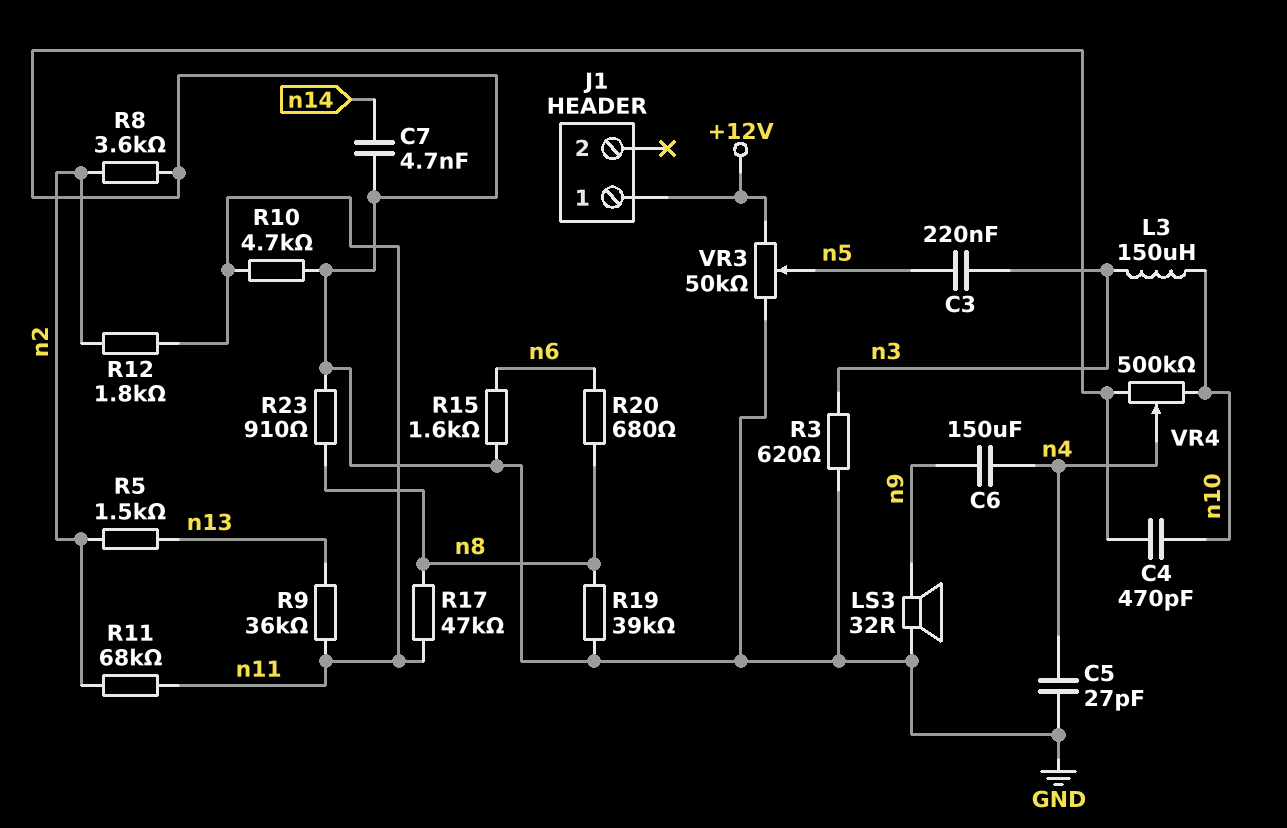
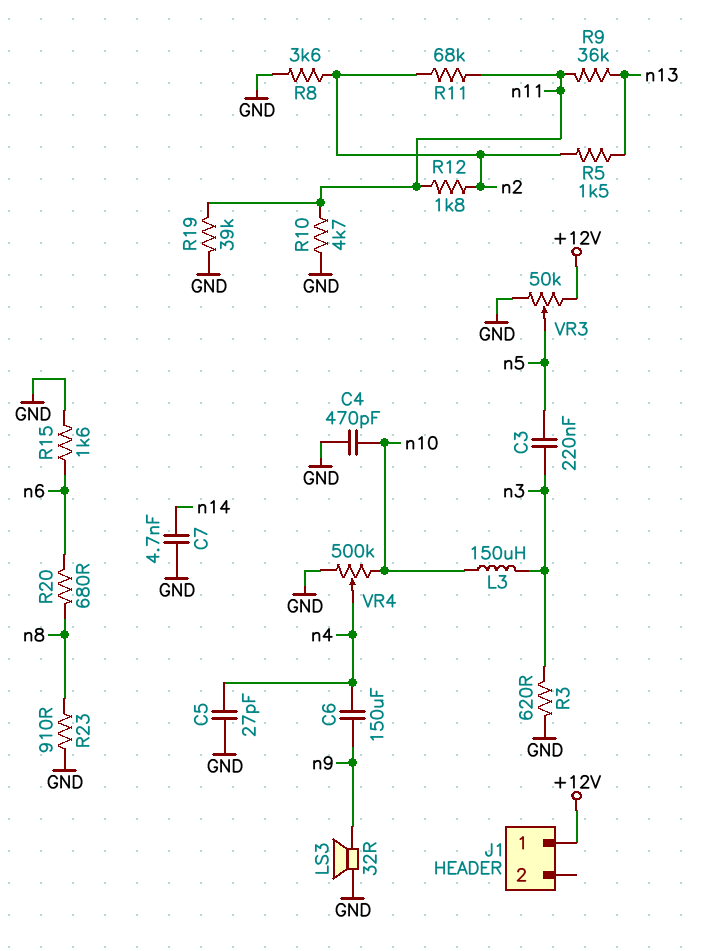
R17: 47k (n8, n11) -> none
R19: 39k (GND, n8) -> 39k (GND, n11)

